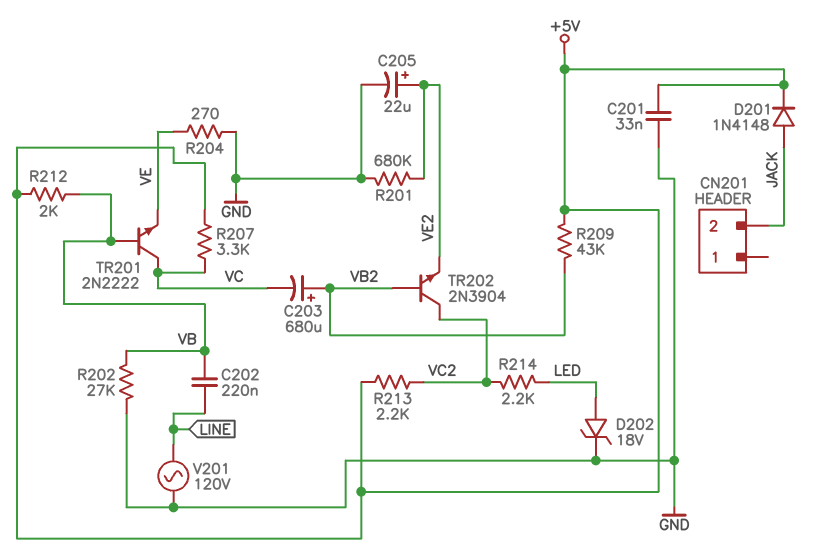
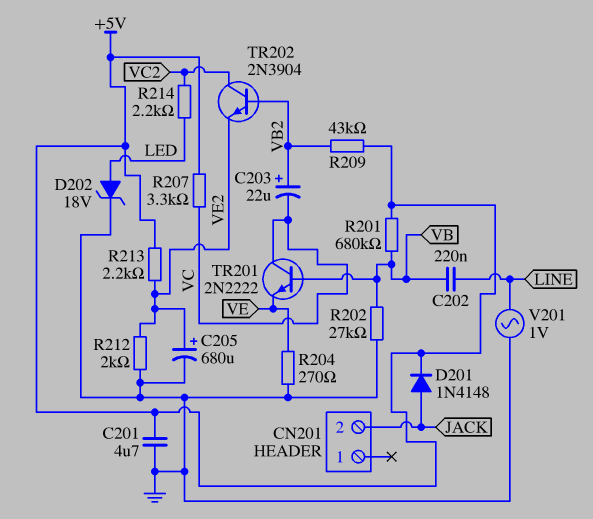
C201: 33nF (+5V, GND) -> 4.7uF (+5V, GND)
C203: 680uF (plus VB2, minus VC) -> 22uF (plus VB2, minus VC)
C205: 22uF (plus VE2, minus GND) -> 680uF (plus VE2, minus GND)
R201: 680k (GND, VE2) -> 680k (+5V, VB)
R212: 2k (+5V, VB) -> 2k (GND, VE2)
R213: 2.2k (+5V, VC2) -> 2.2k (+5V, VE2)
V201: AC 120V (GND, LINE) -> AC 1V (GND, LINE)

